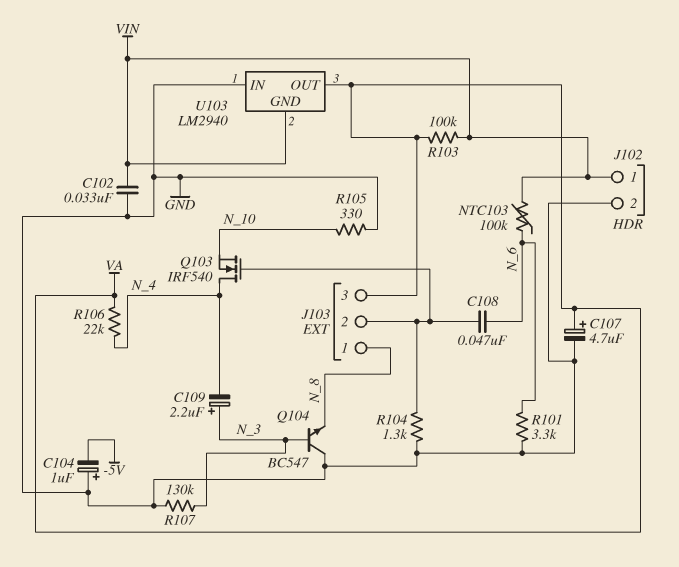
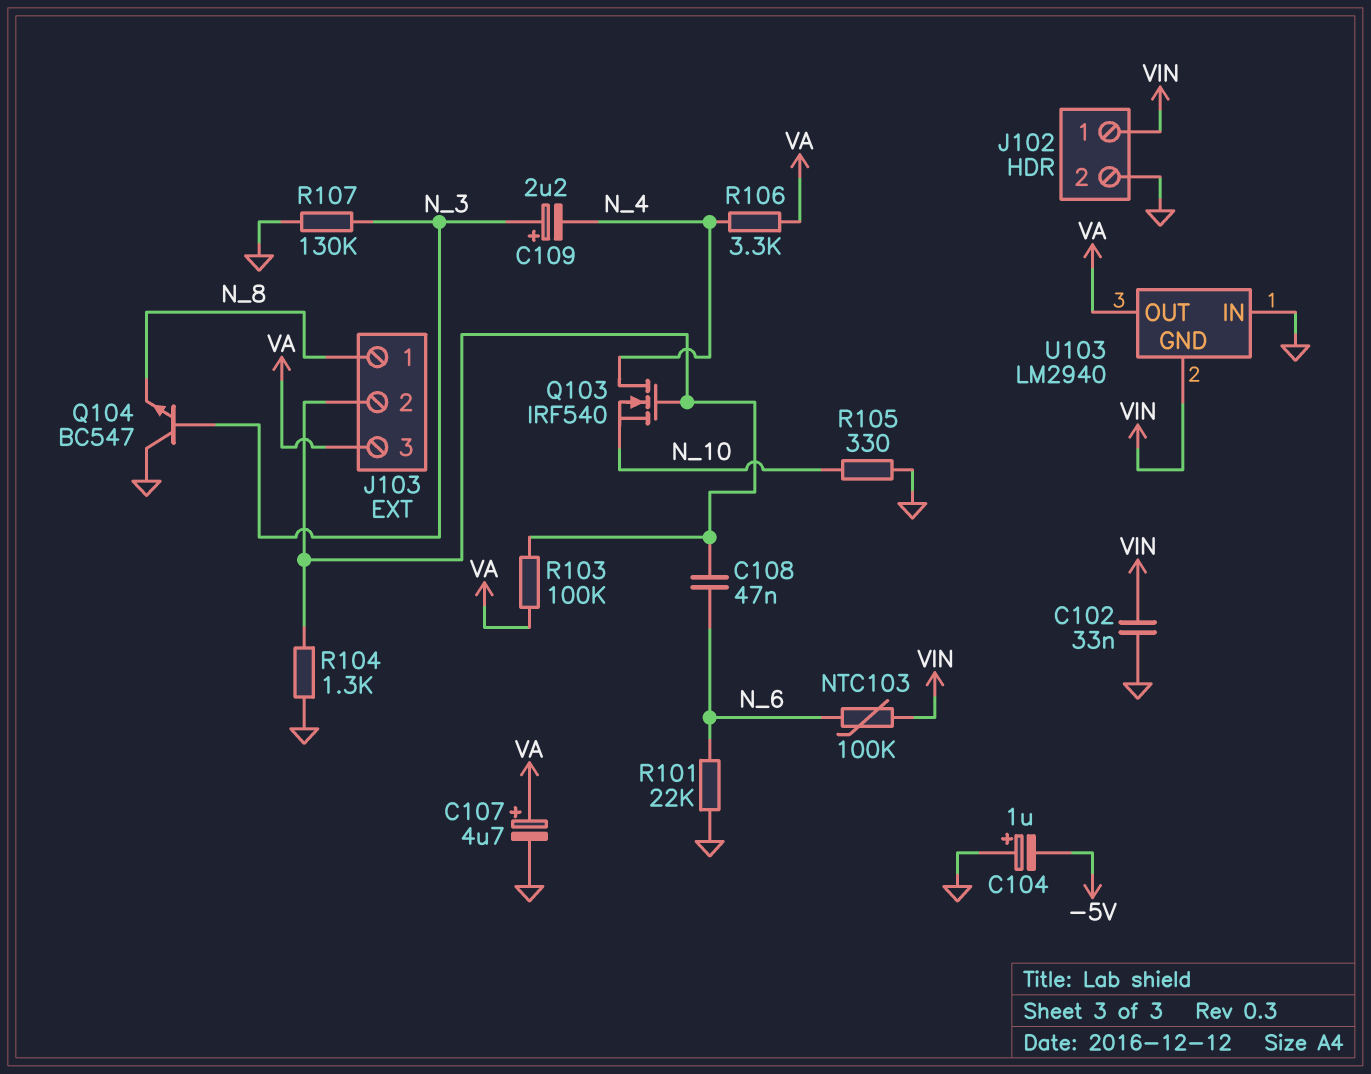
R101: 3.3k (GND, N_6) -> 22k (GND, N_6)
R103: 100k (VA, VIN) -> 100k (J103/2, VA)
R106: 22k (N_4, VA) -> 3.3k (N_4, VA)

